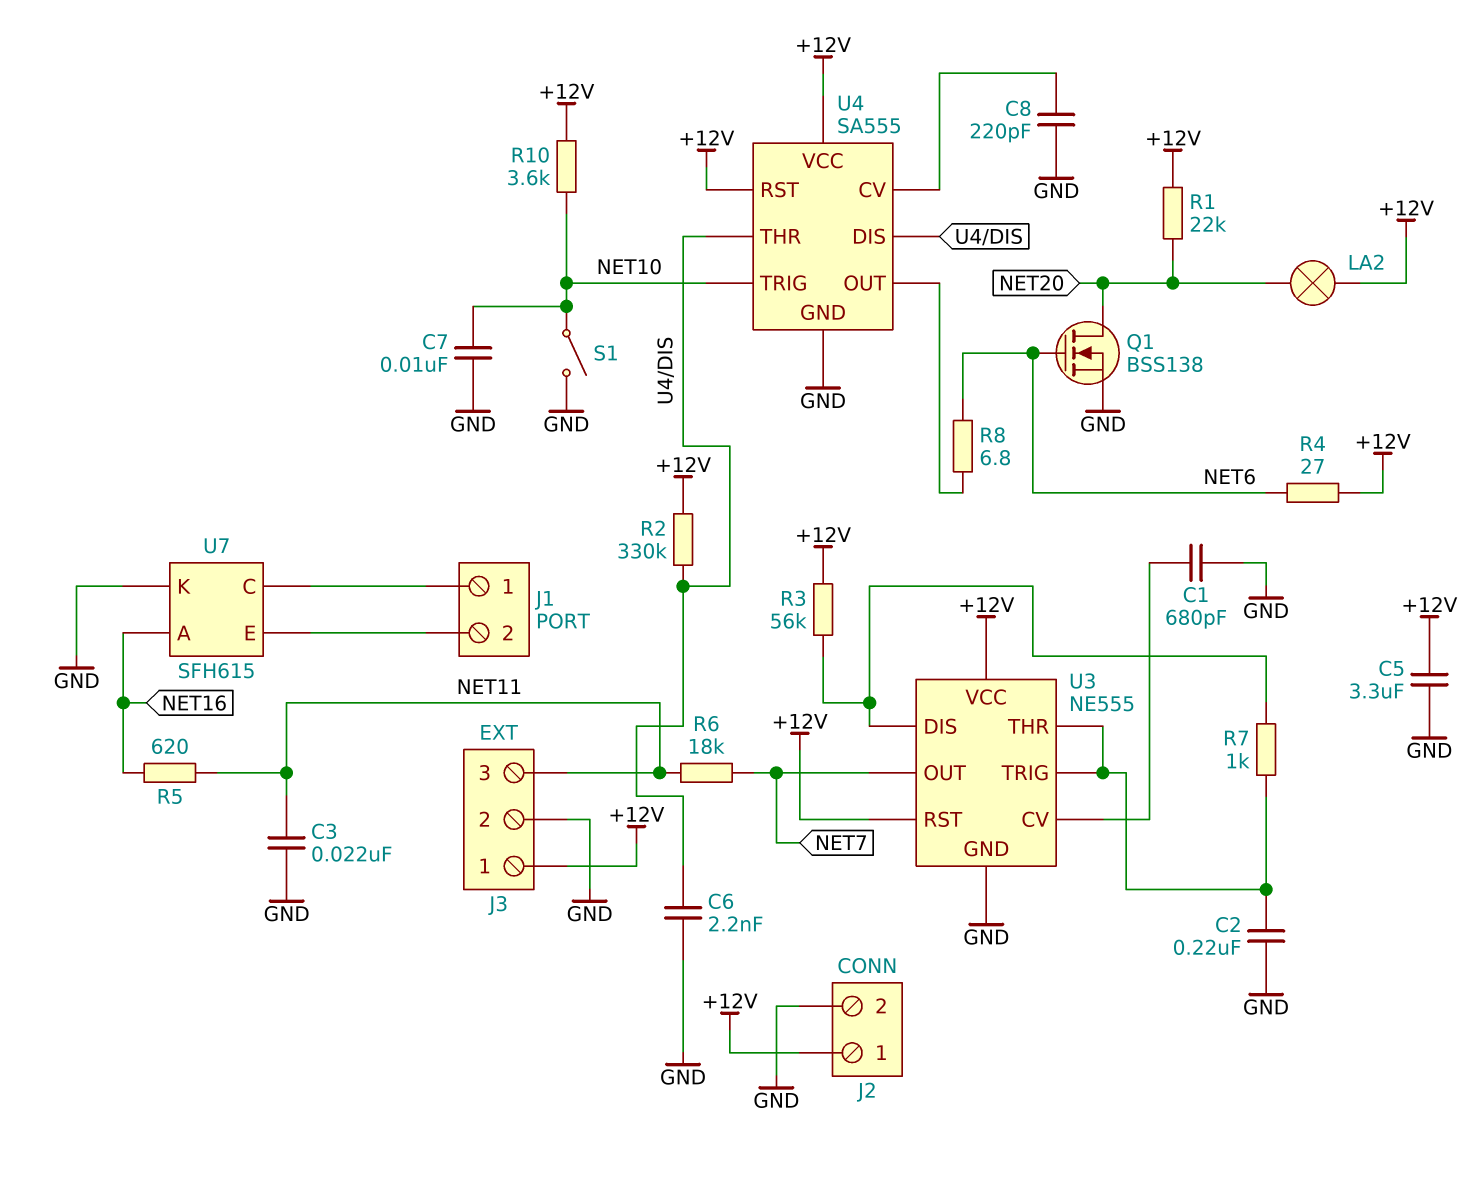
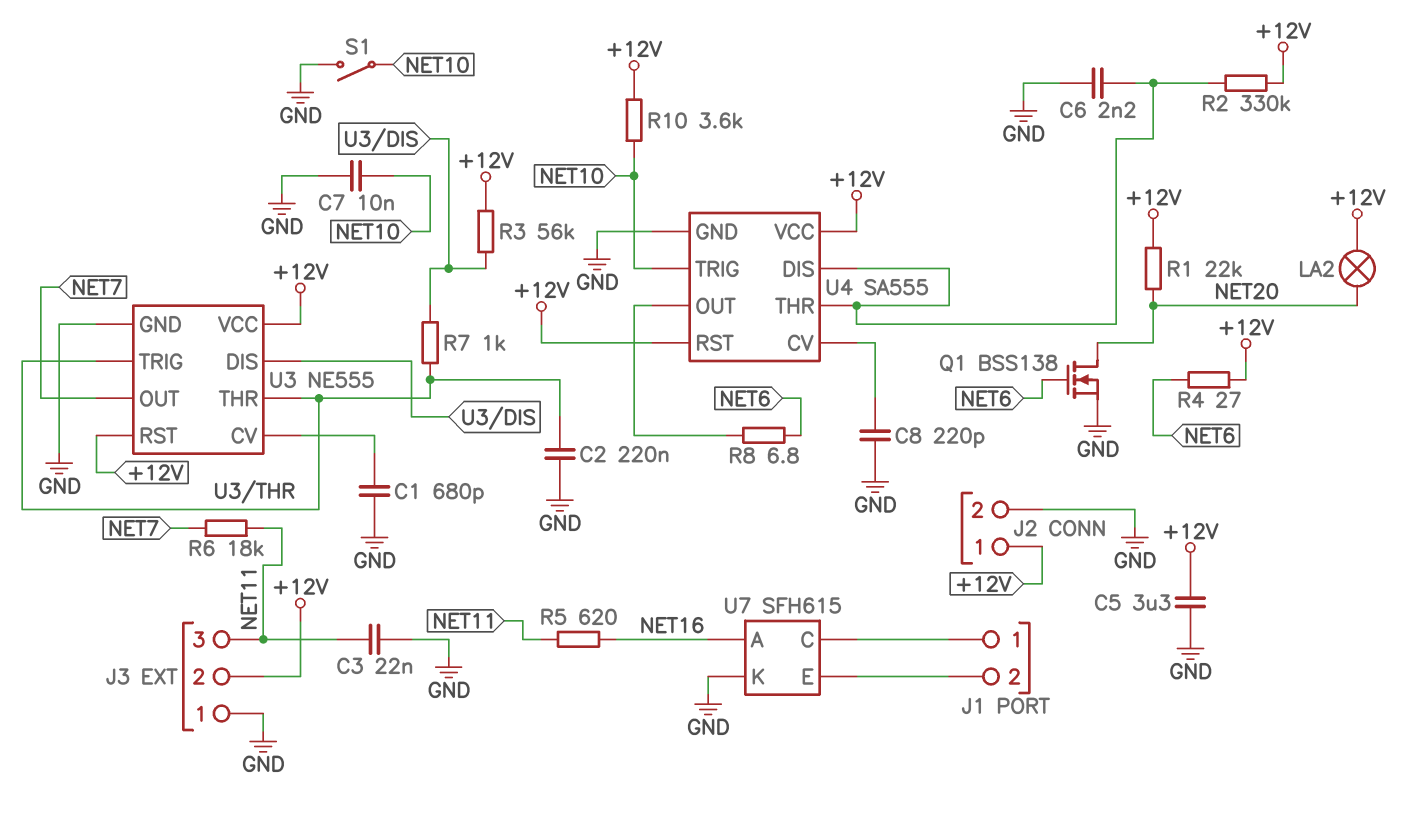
J3 pin 1: +12V -> GND
J3 pin 2: GND -> +12V

